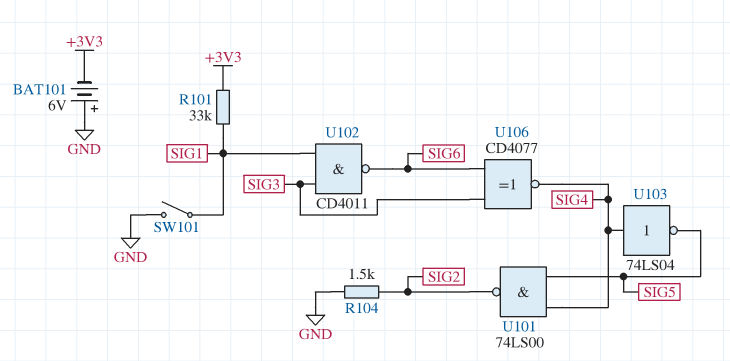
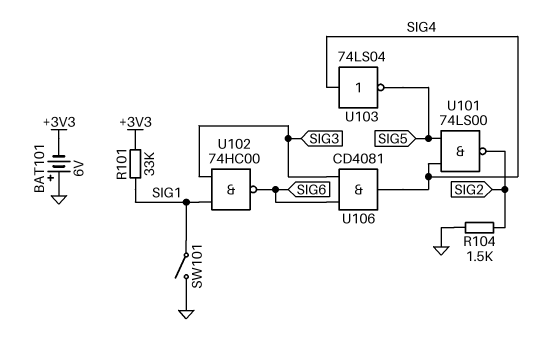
U102: NAND CD4011 (in SIG1, in SIG3, out SIG6) -> NAND 74HC00 (in SIG1, in SIG3, out SIG6)
U106: XNOR CD4077 (in SIG3, in SIG6, out SIG4) -> AND CD4081 (in SIG3, in SIG6, out SIG4)

